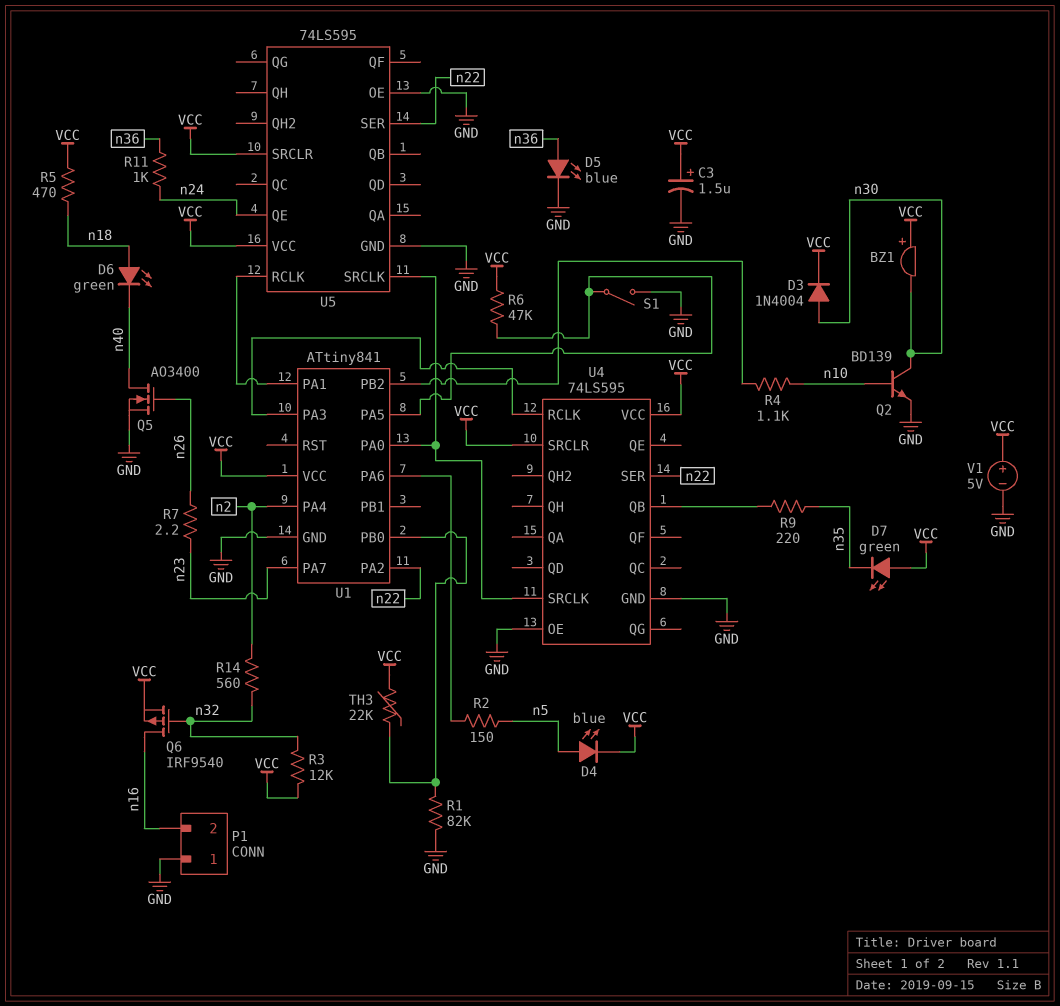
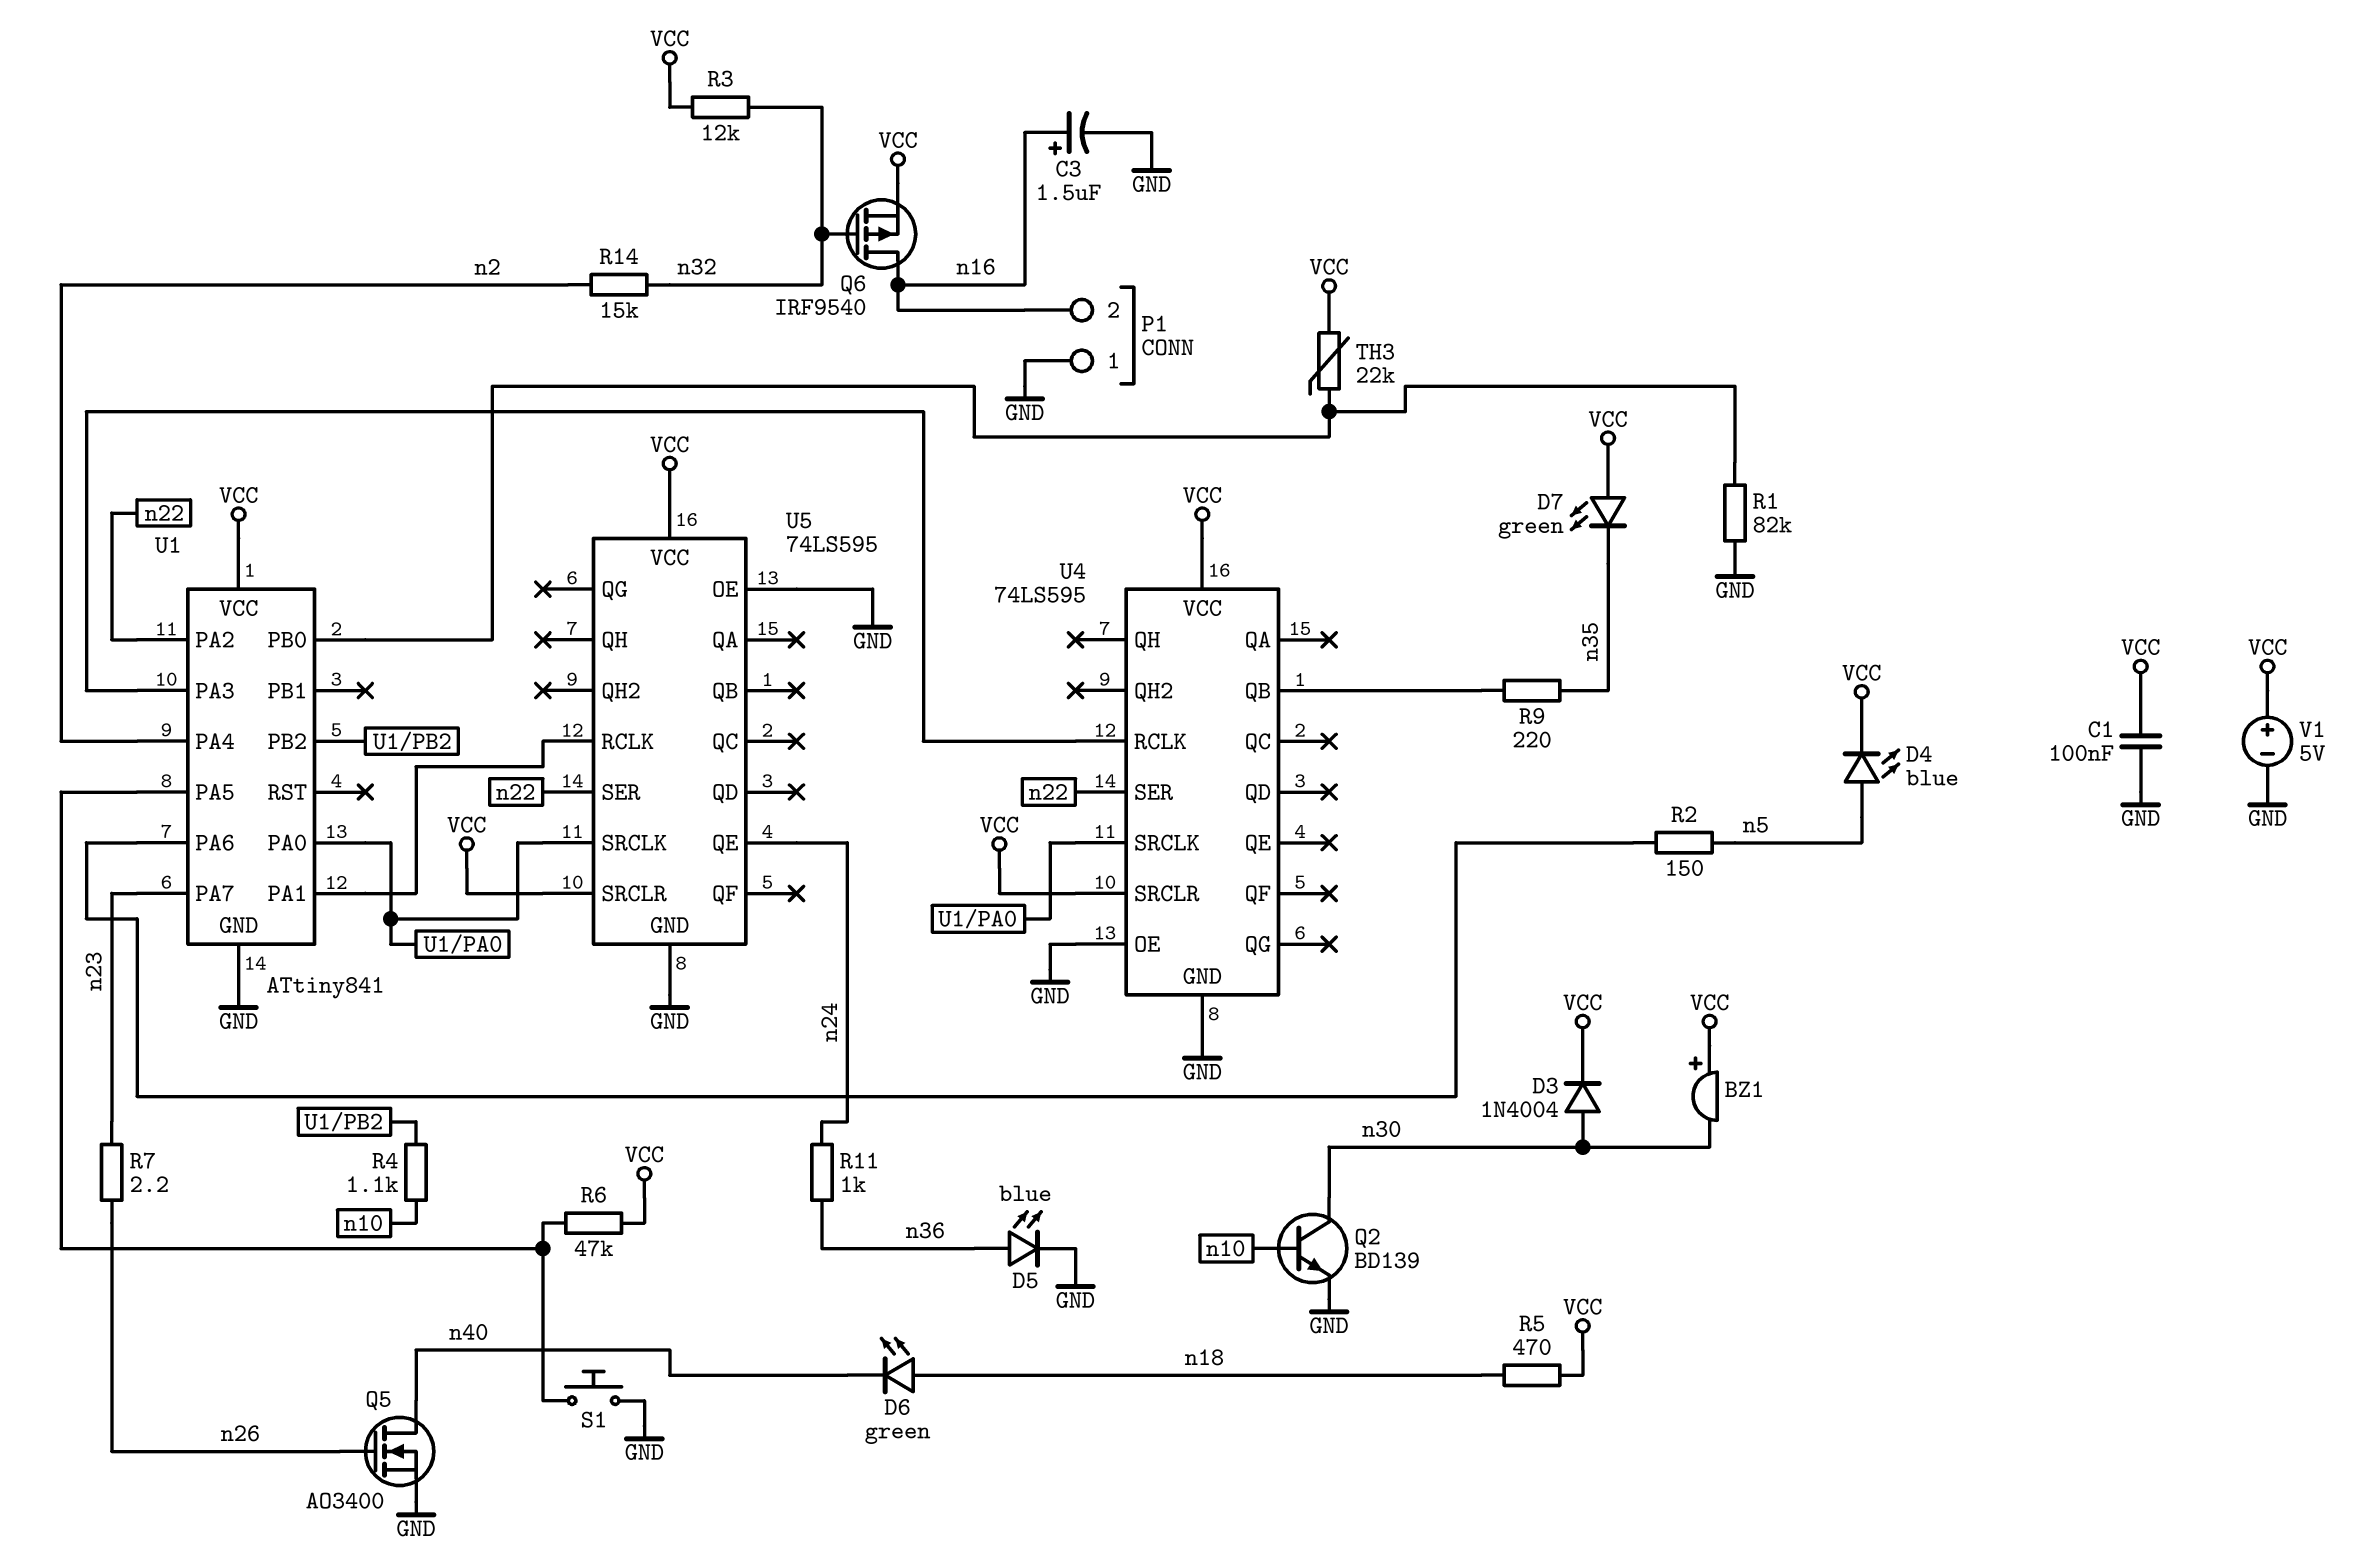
C1: none -> 100nF (GND, VCC)
C3: 1.5uF (plus VCC, minus GND) -> 1.5uF (plus n16, minus GND)
R14: 560 (n2, n32) -> 15k (n2, n32)
S1: switch (GND, U1/PA5) -> button (GND, U1/PA5)

